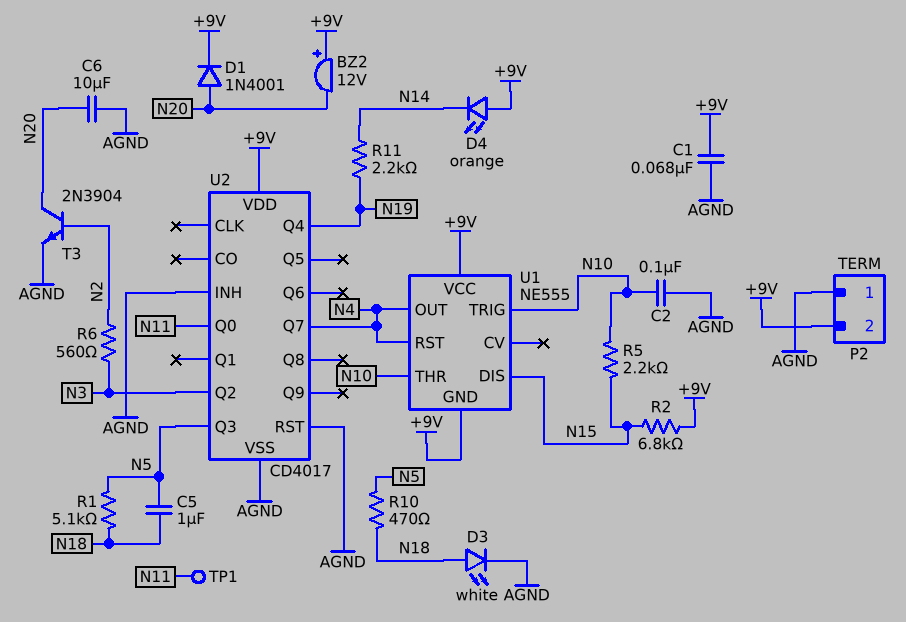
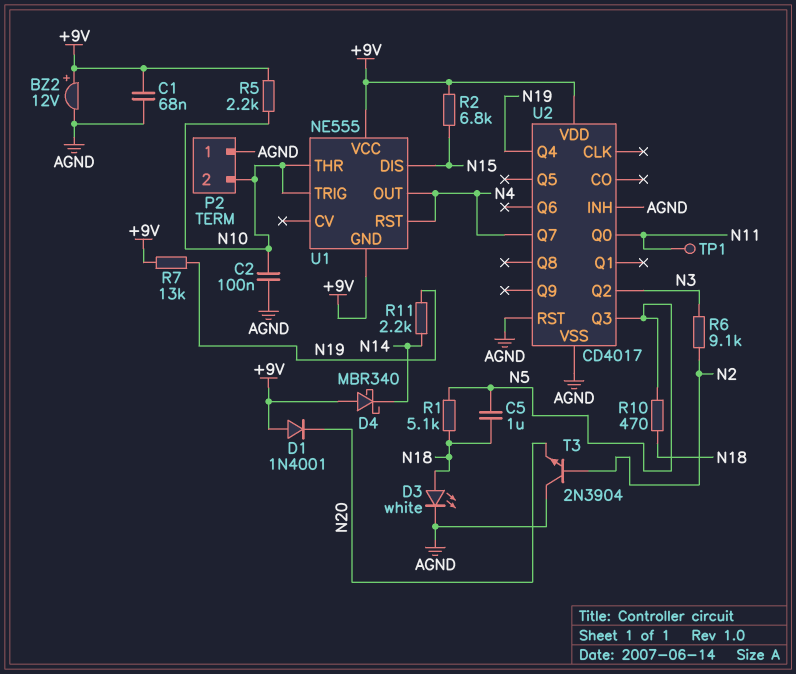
BZ2: buzzer 12V (plus +9V, minus N20) -> buzzer 12V (plus +9V, minus AGND)
C6: 10uF (AGND, N20) -> none
D1: diode 1N4001 (A N20, K +9V) -> diode 1N4001 (A +9V, K N20)
D4: LED orange (A +9V, K N14) -> schottky MBR340 (A +9V, K N14)
P2 pin 2: +9V -> N10
R5: 2.2k (N10, N15) -> 2.2k (+9V, N10)
R6: 560 (N2, N3) -> 9.1k (N2, N3)
R7: none -> 13k (+9V, N19)
T3: NPN 2N3904 (B N2, C N20, E AGND) -> NPN 2N3904 (B N2, C AGND, E N20)

